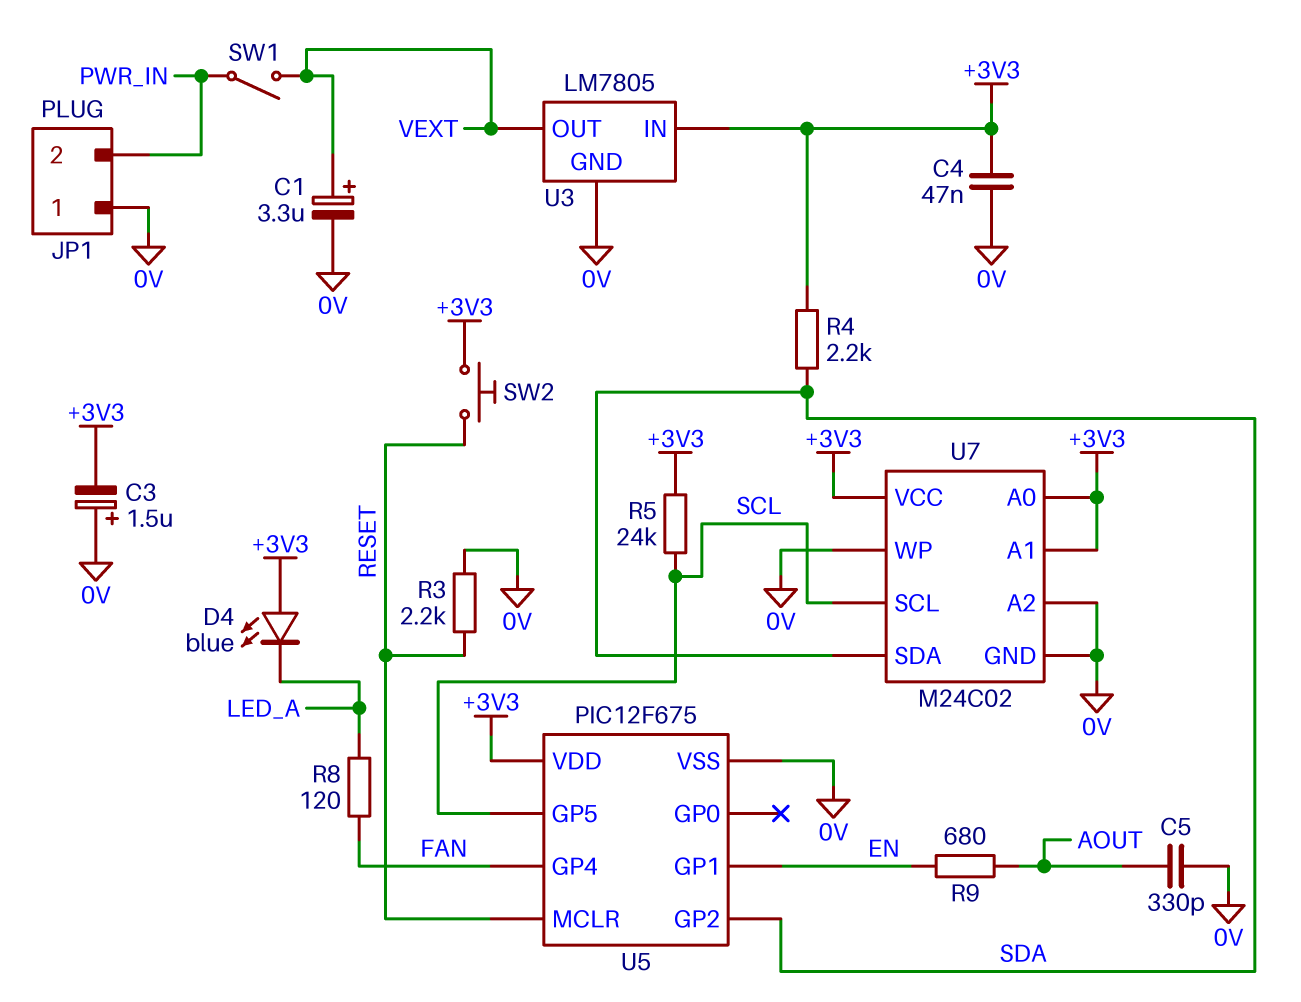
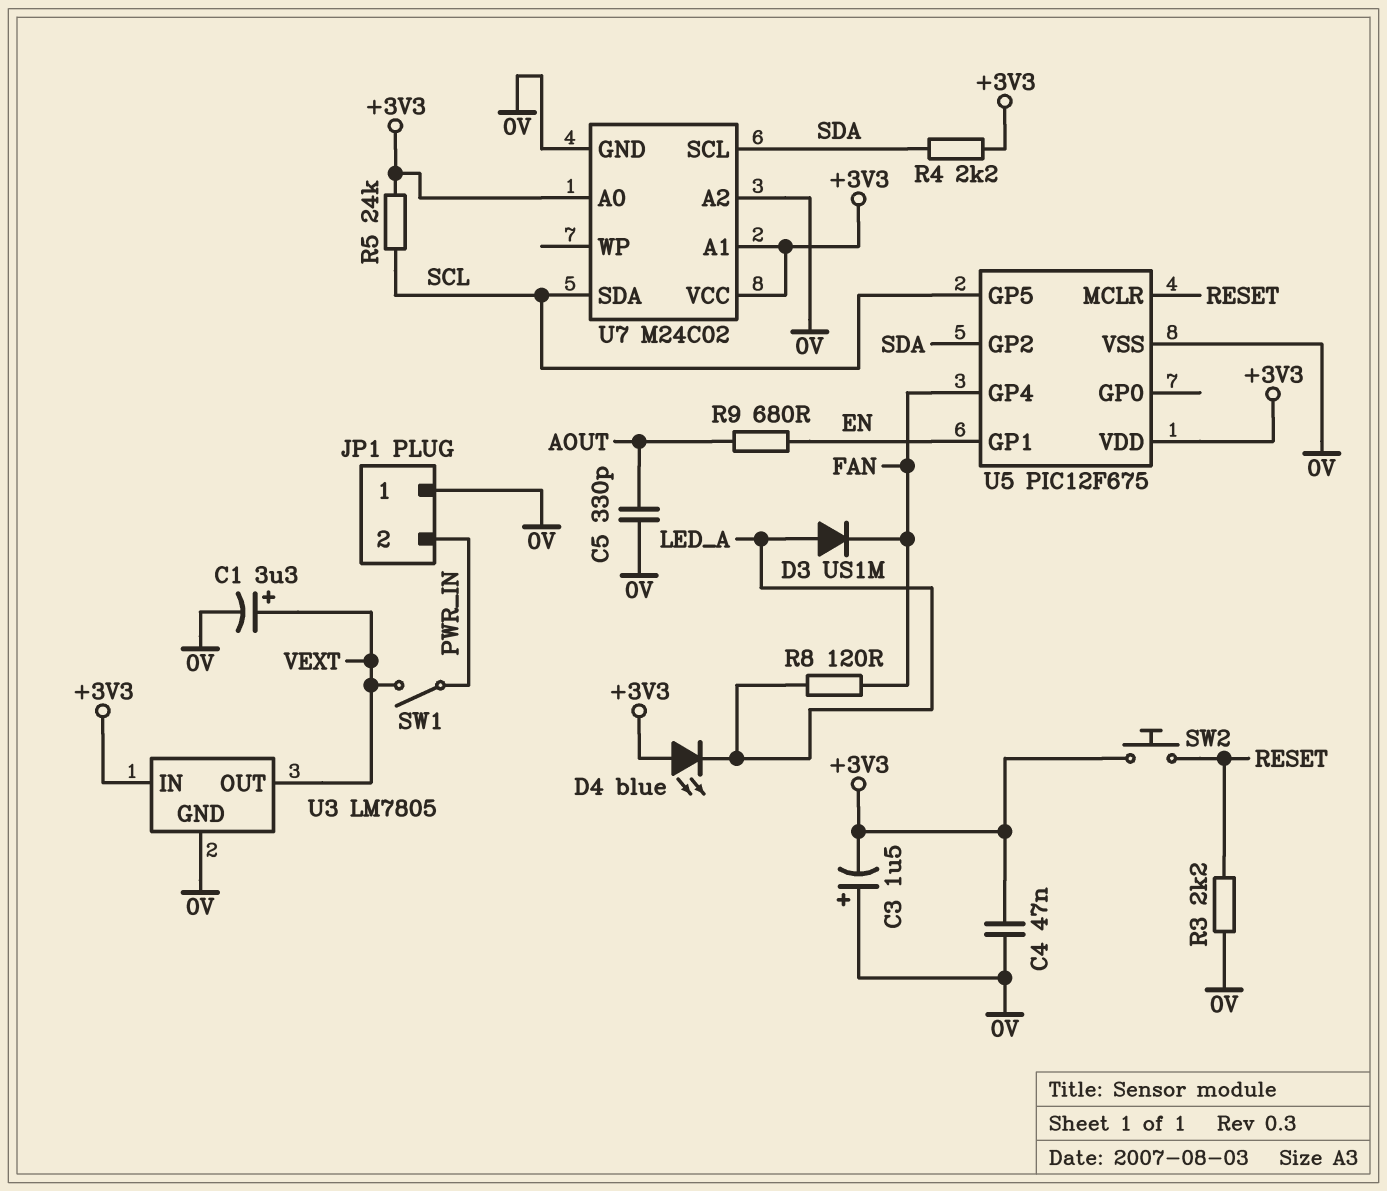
D3: none -> diode US1M (A LED_A, K FAN)
U7 pin SCL: SCL -> SDA
U7 pin SDA: SDA -> SCL
U7 pin WP: 0V -> none

